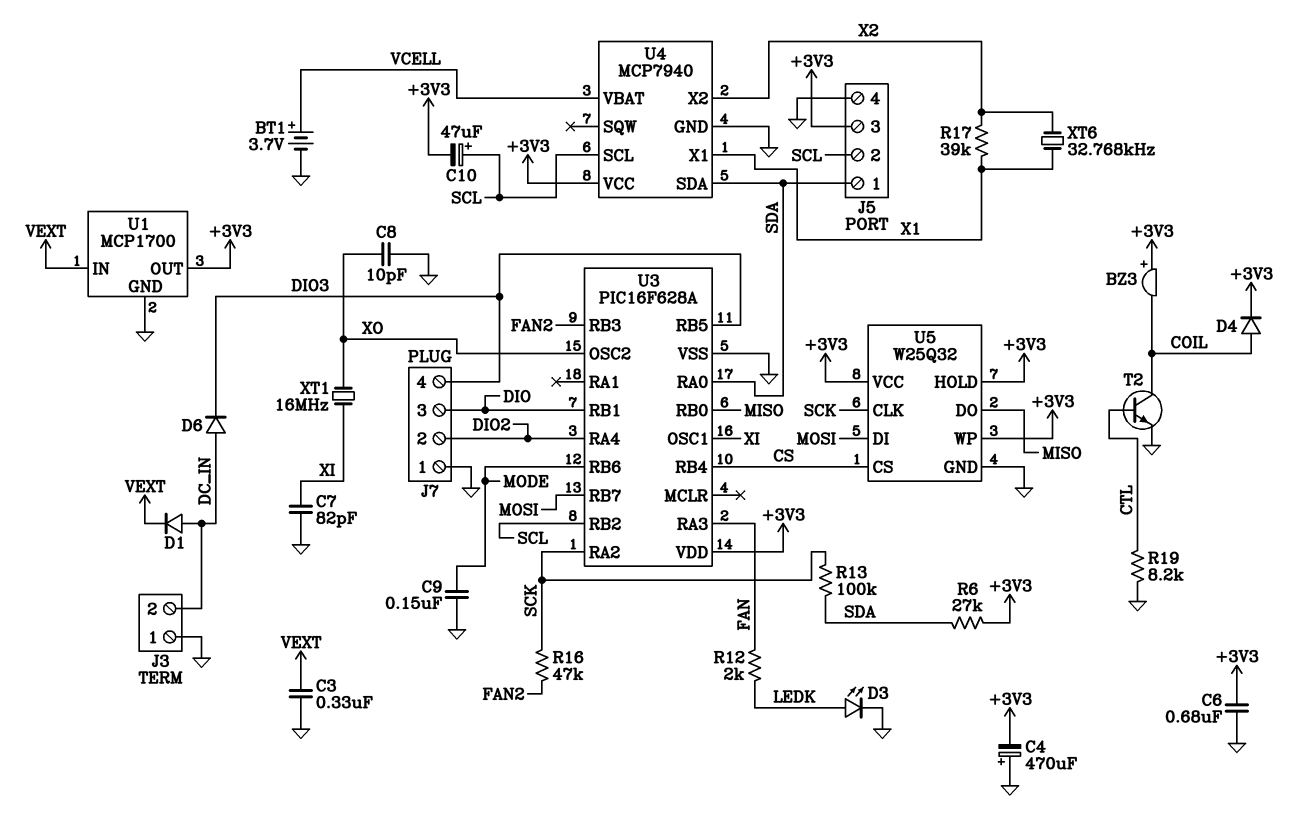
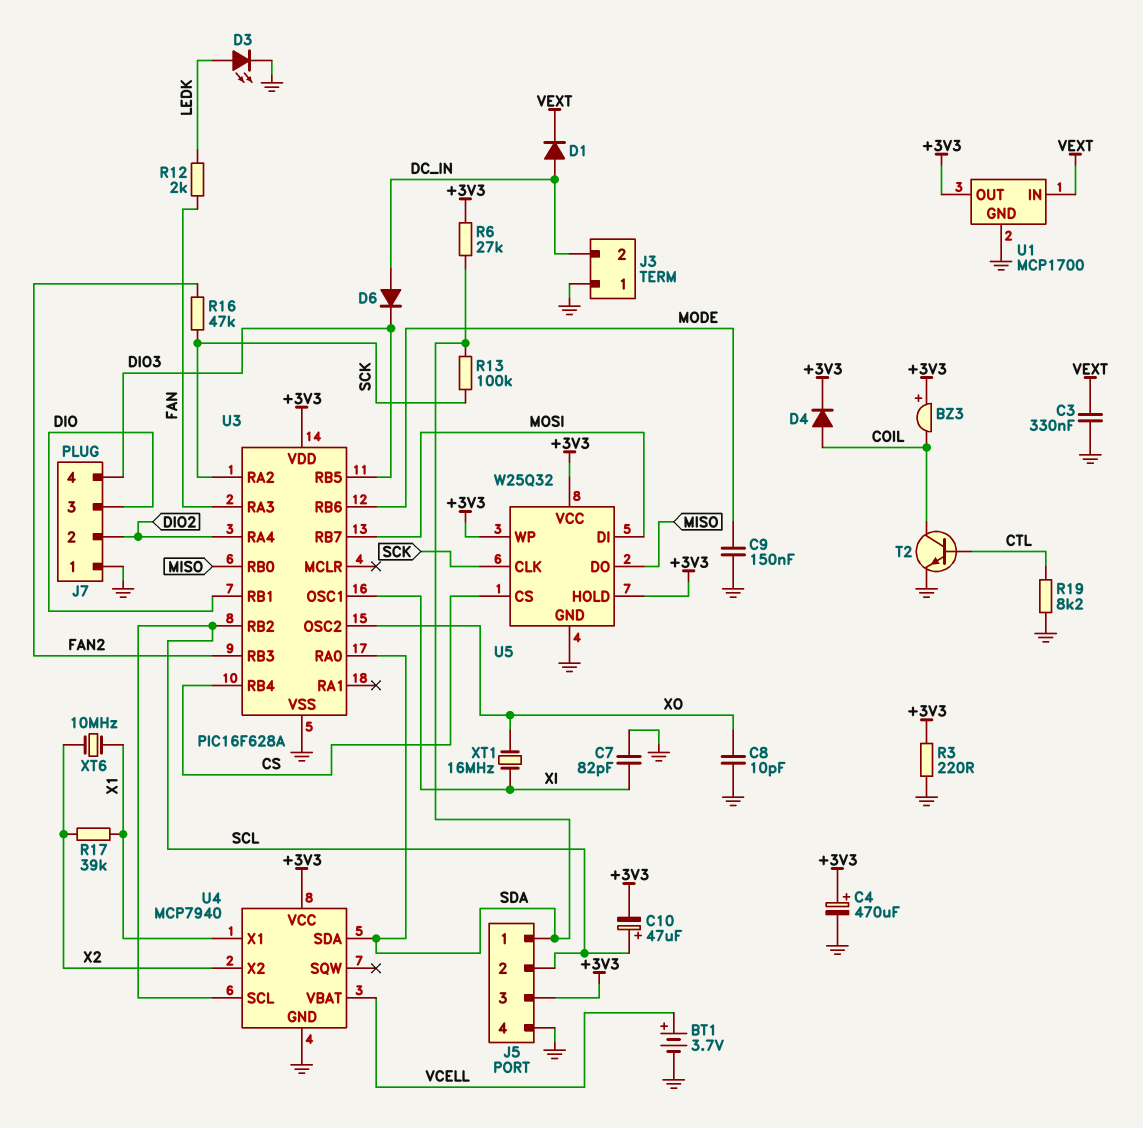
C4: 470uF (plus GND, minus +3V3) -> 470uF (plus +3V3, minus GND)
C6: 680nF (+3V3, GND) -> none
R3: none -> 220 (+3V3, GND)
XT6: 32.768kHz (X1, X2) -> 10MHz (X1, X2)

